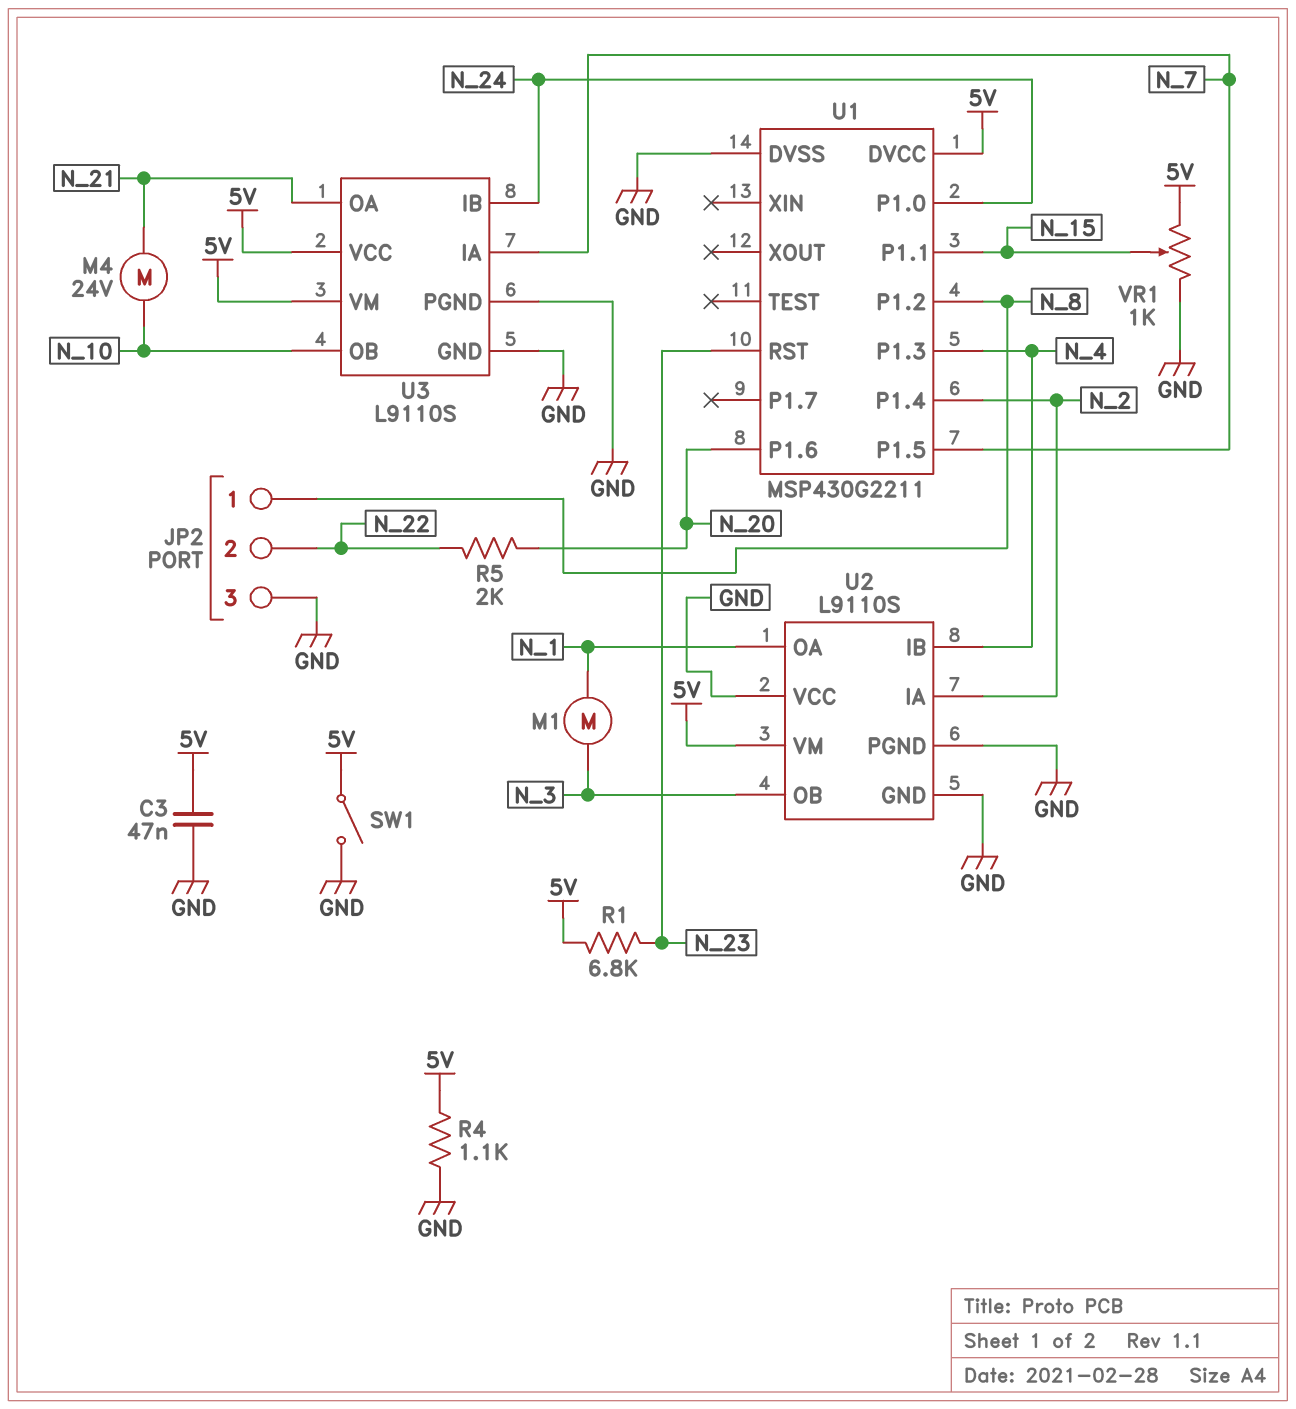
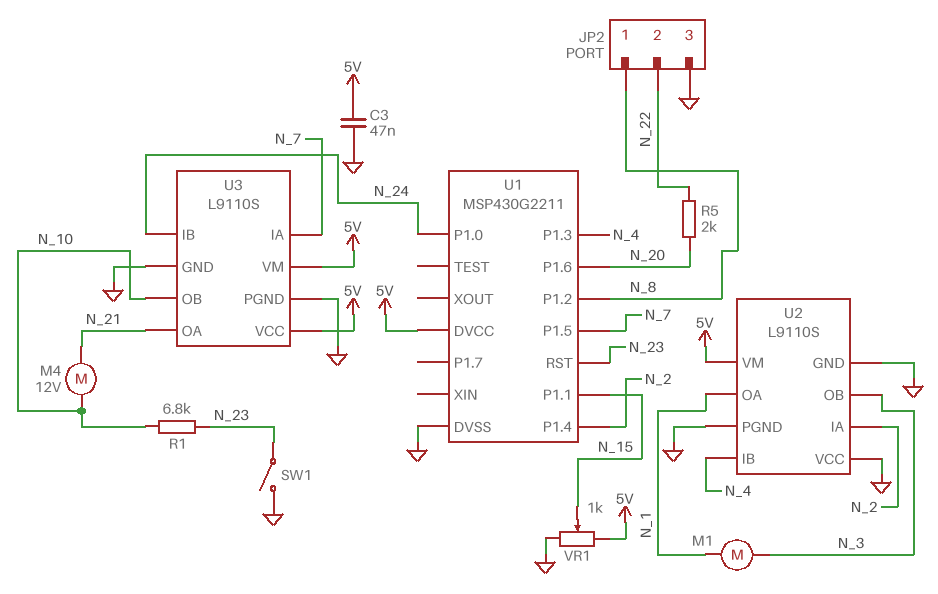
M4: motor 24V (N_10, N_21) -> motor 12V (N_10, N_21)
R1: 6.8k (5V, N_23) -> 6.8k (N_10, N_23)
R4: 1.1k (5V, GND) -> none
SW1: switch (5V, GND) -> switch (GND, N_23)

